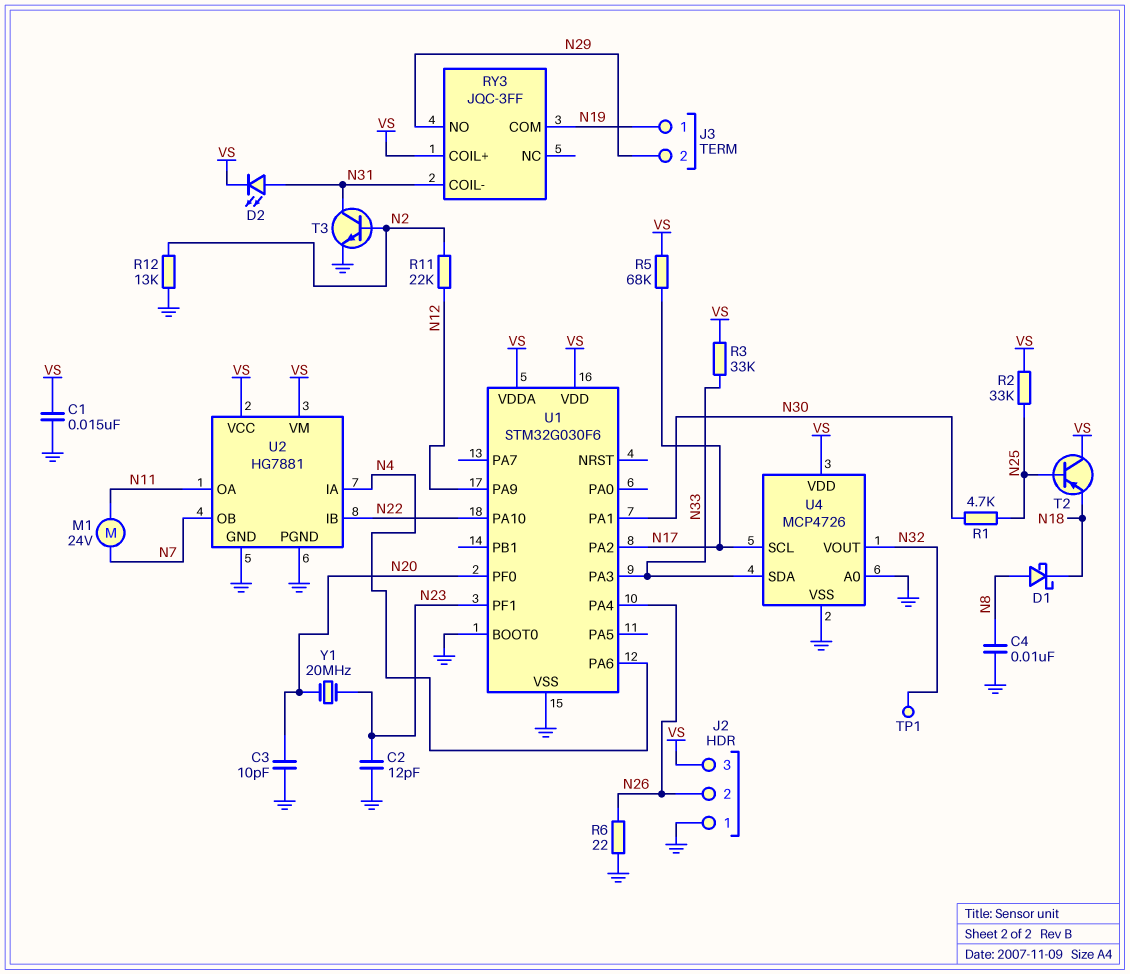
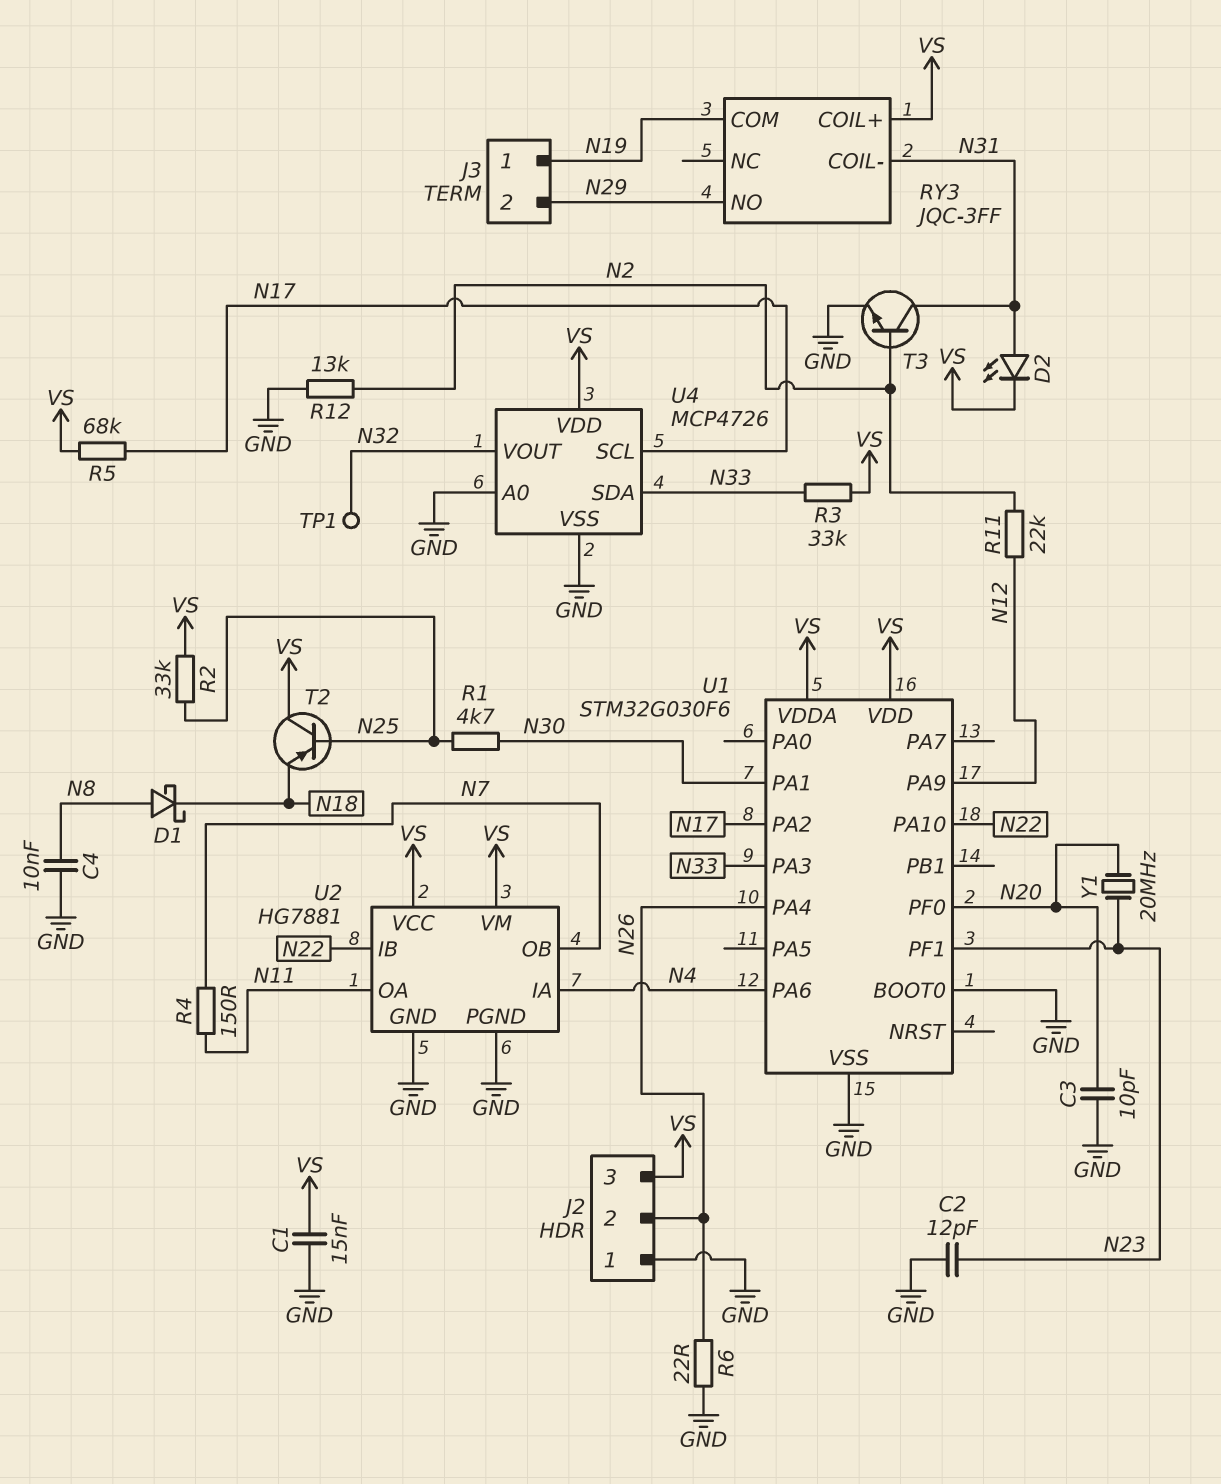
M1: motor 24V (N7, N11) -> none
R4: none -> 150 (N7, N11)

